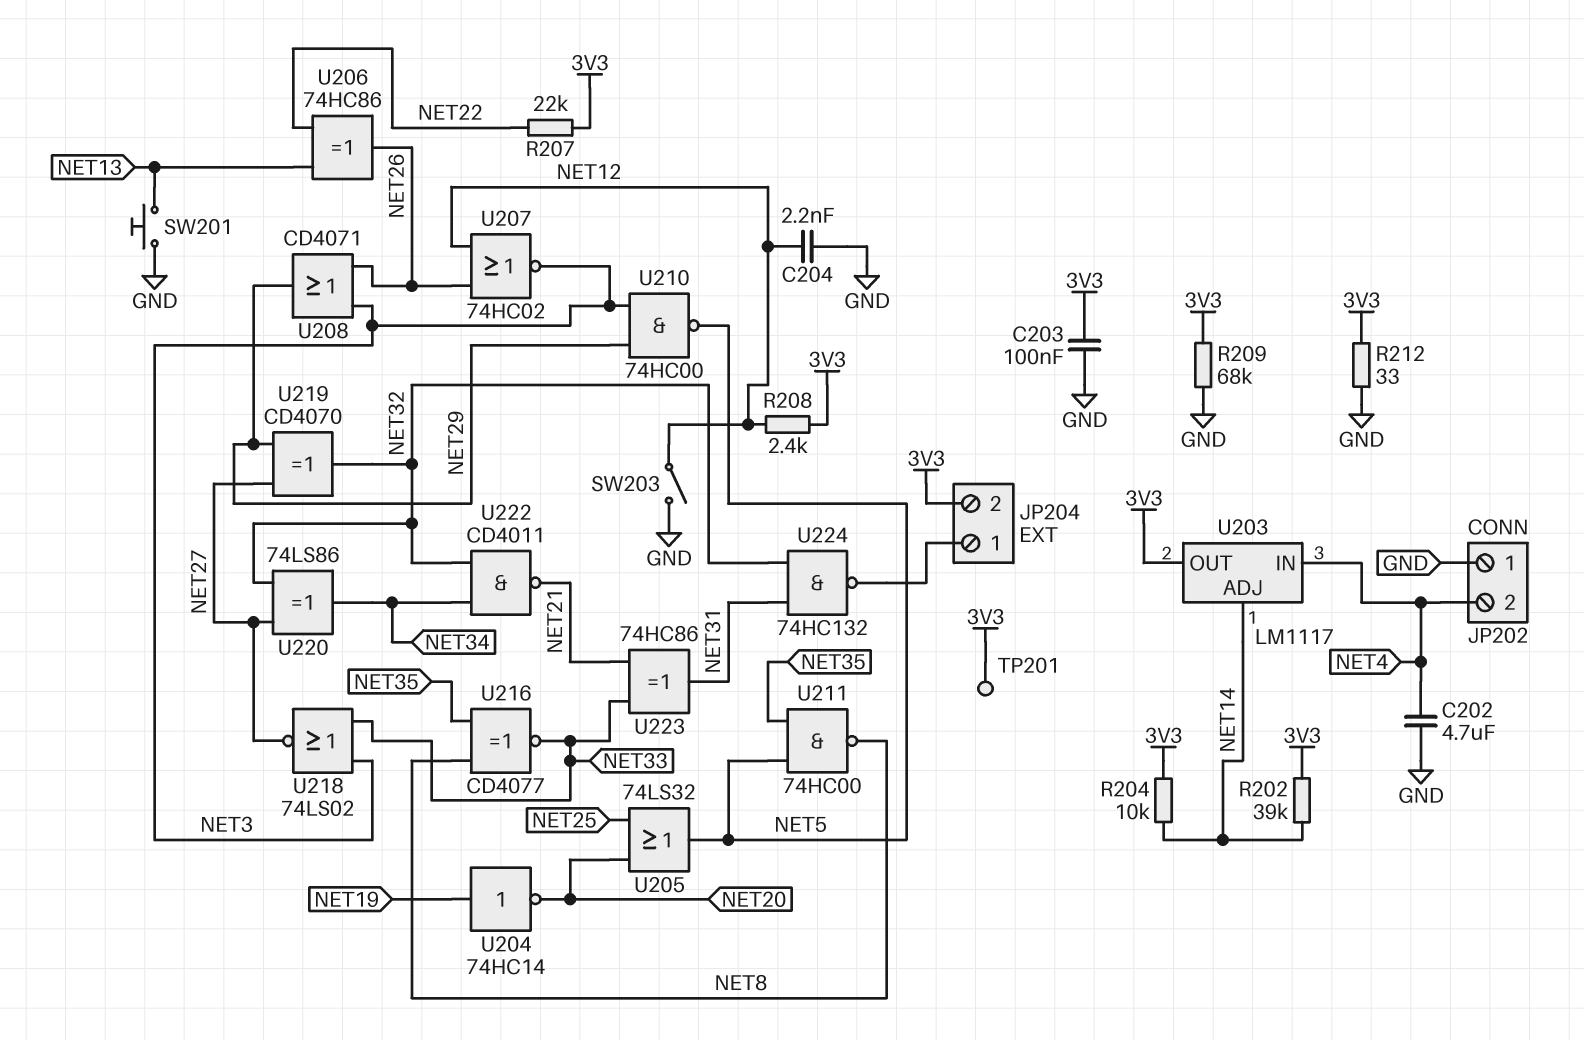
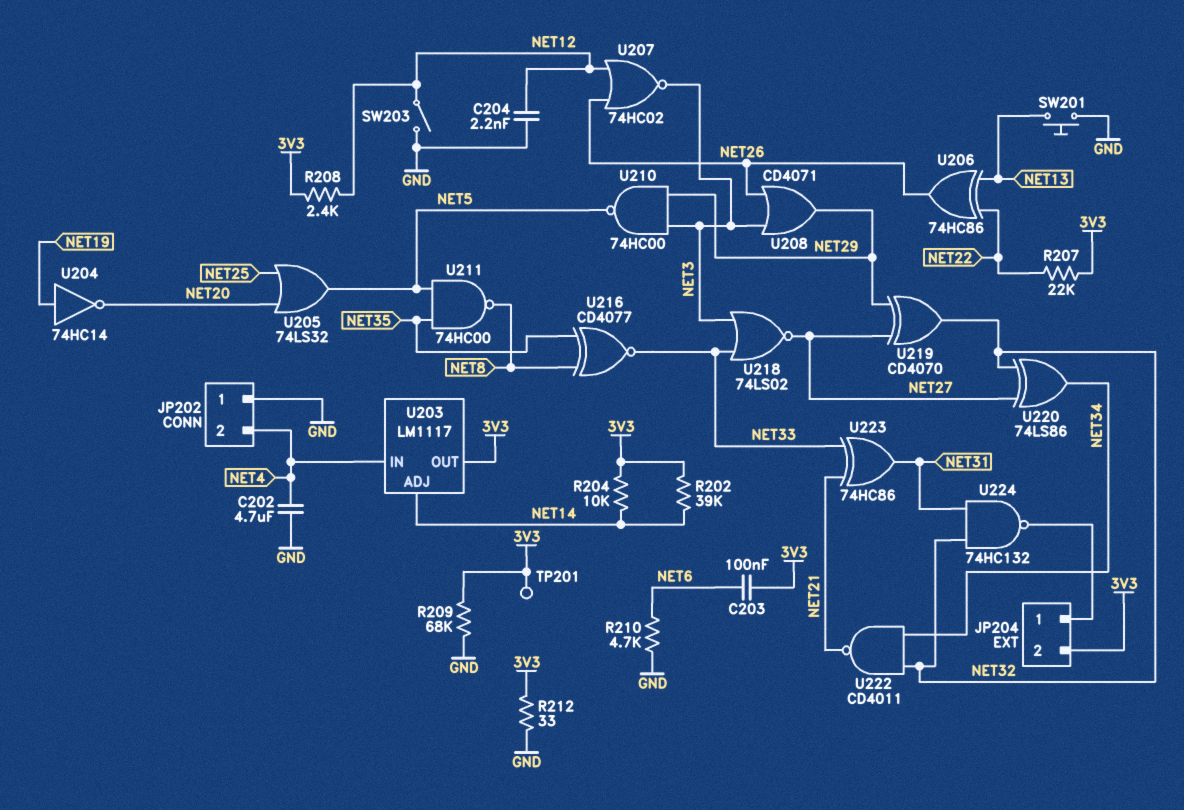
C203: 100nF (3V3, GND) -> 100nF (3V3, NET6)
R210: none -> 4.7k (GND, NET6)

